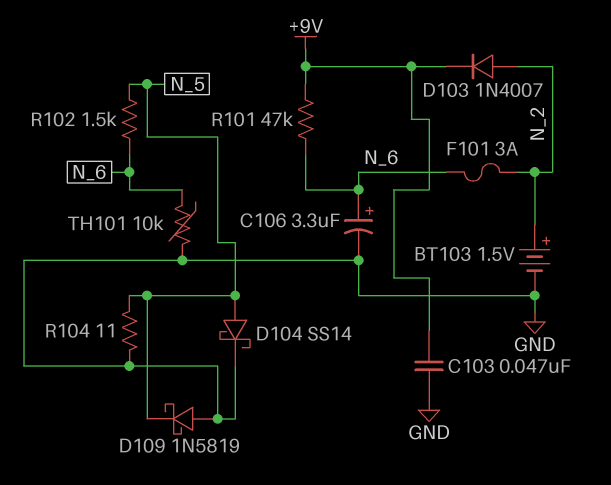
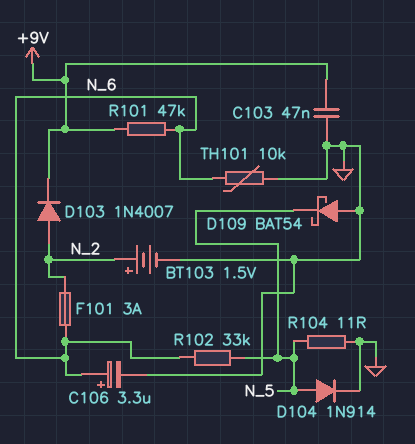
D104: schottky SS14 (A N_5, K GND) -> diode 1N914 (A N_5, K GND)
D109: schottky 1N5819 (A GND, K N_5) -> schottky BAT54 (A GND, K N_5)
R102: 1.5k (N_5, N_6) -> 33k (N_5, N_6)

